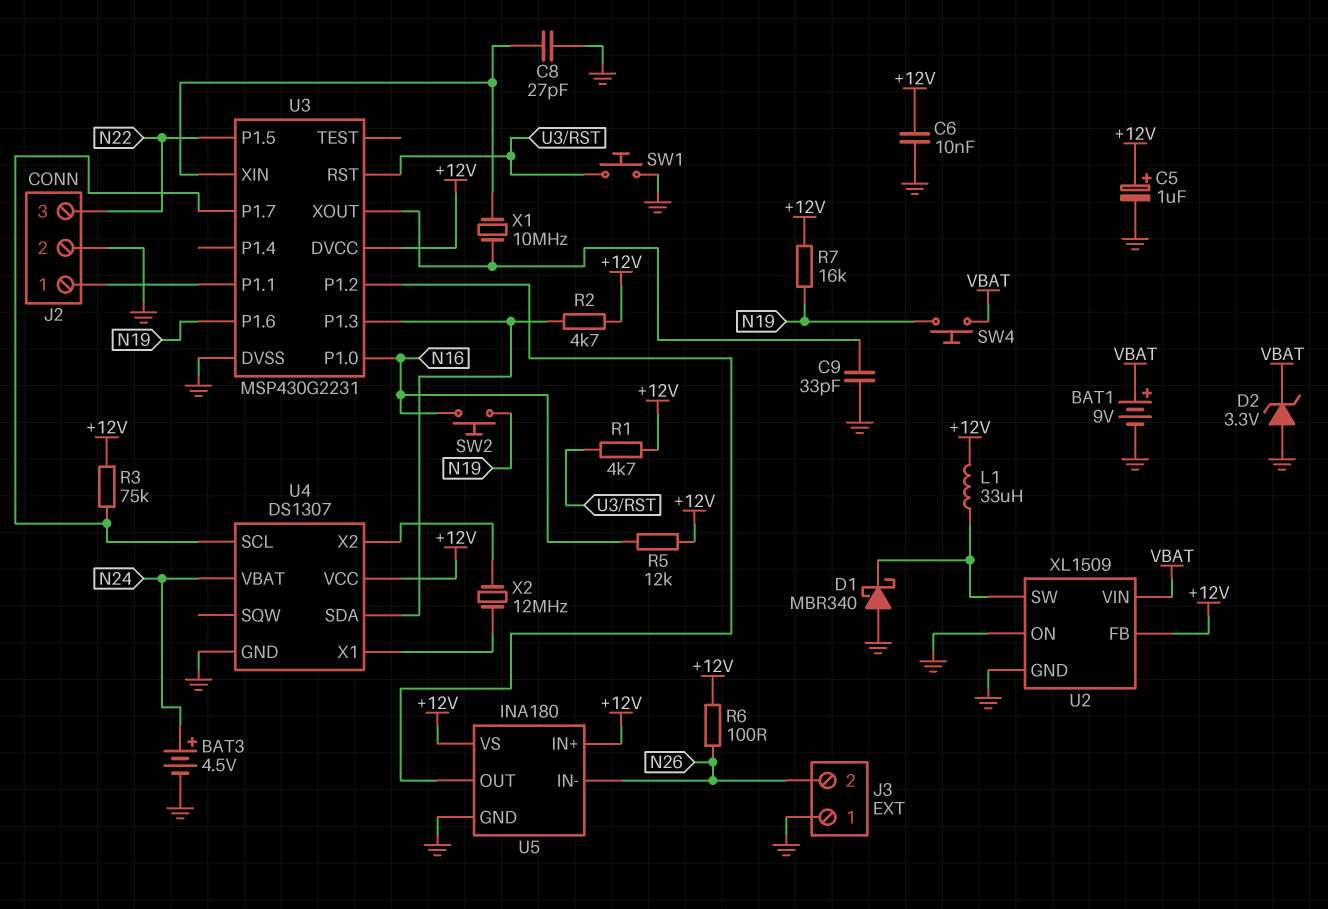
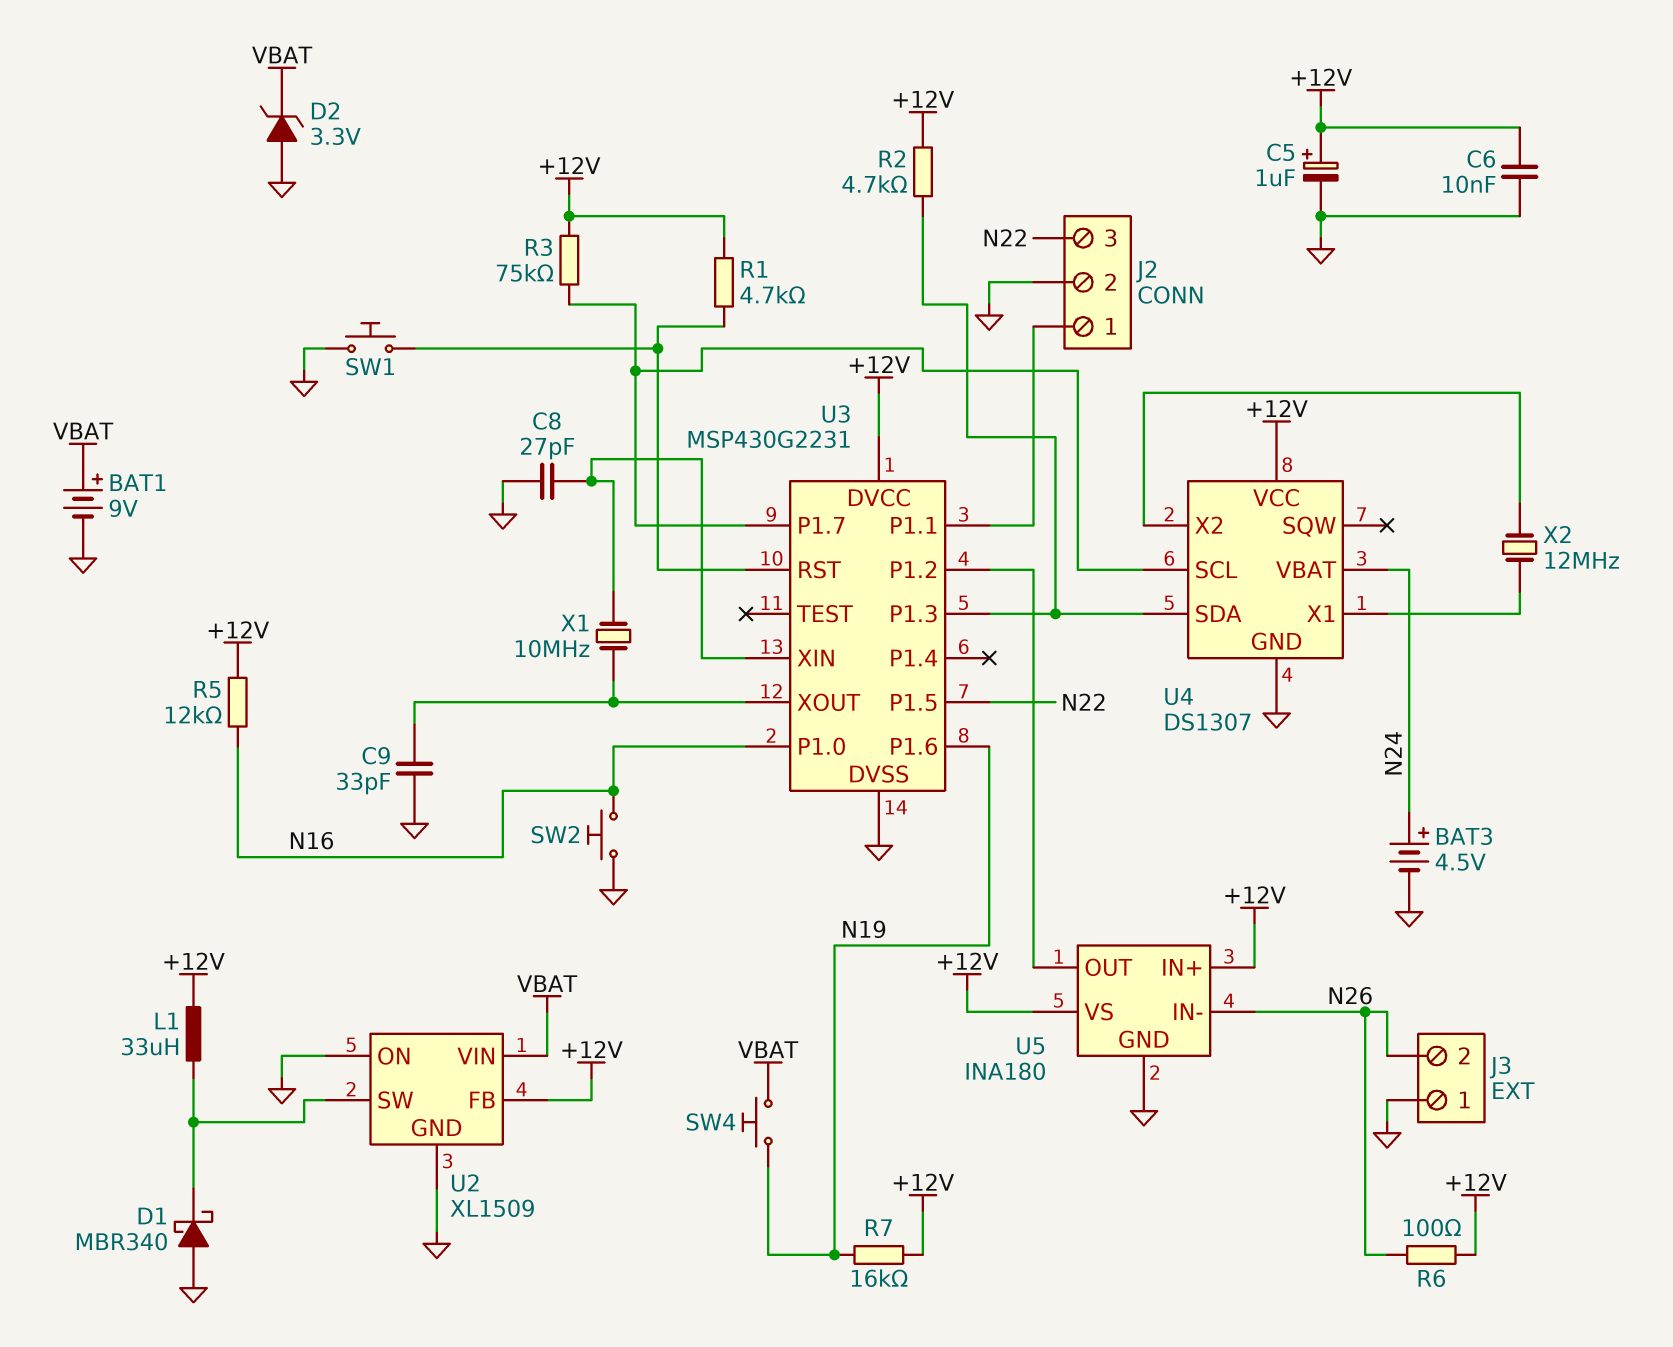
SW2: button (N16, N19) -> button (GND, N16)

